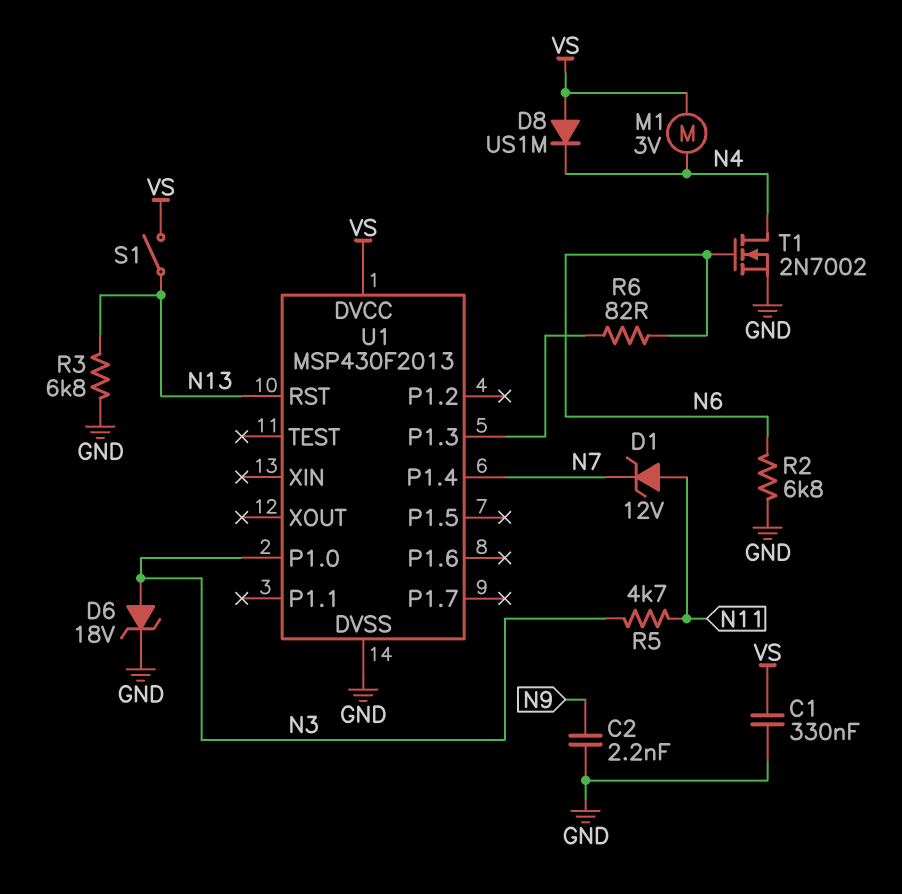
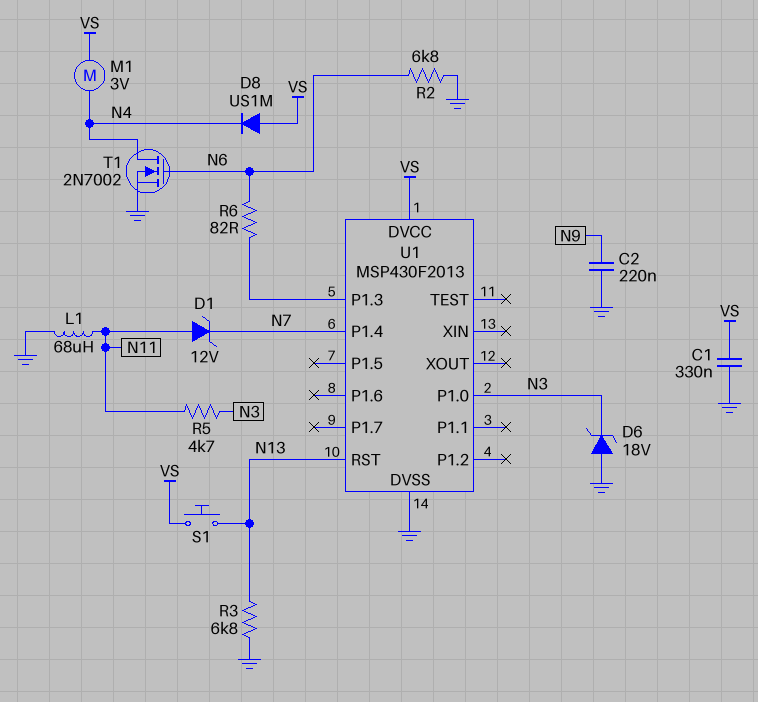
C2: 2.2nF (GND, N9) -> 220nF (GND, N9)
D6: zener 18V (A N3, K GND) -> zener 18V (A GND, K N3)
L1: none -> 68uH (GND, N11)
S1: switch (N13, VS) -> button (N13, VS)

